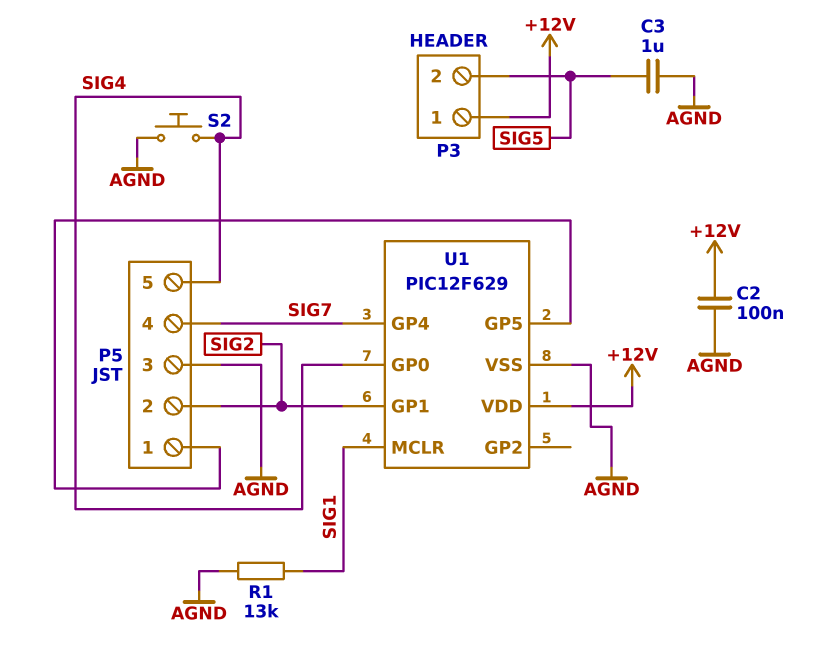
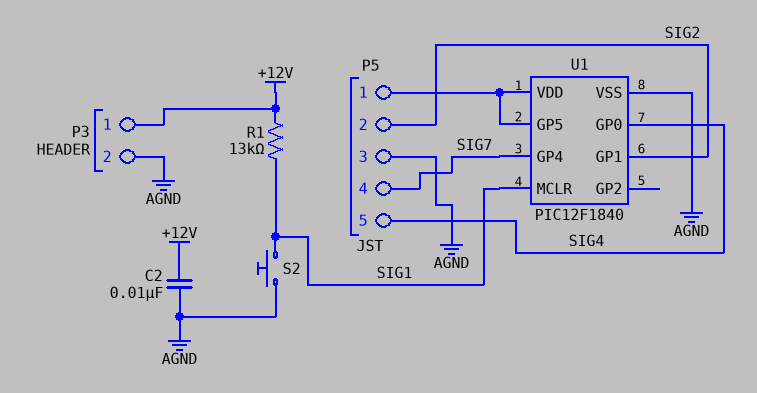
C2: 100nF (+12V, AGND) -> 10nF (+12V, AGND)
C3: 1uF (AGND, SIG5) -> none
P3 pin 2: SIG5 -> AGND
R1: 13k (AGND, SIG1) -> 13k (+12V, SIG1)
S2: button (AGND, SIG4) -> button (AGND, SIG1)
U1: PIC12F629 -> PIC12F1840
U1 pin VDD: +12V -> P5/1

